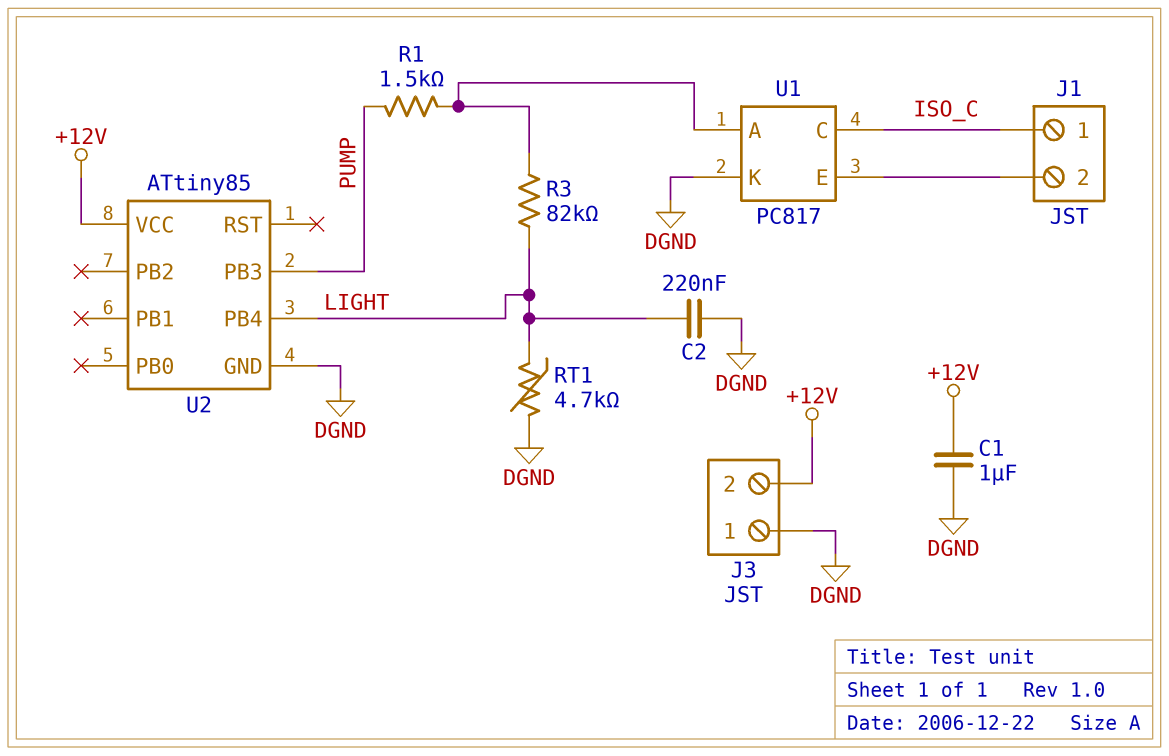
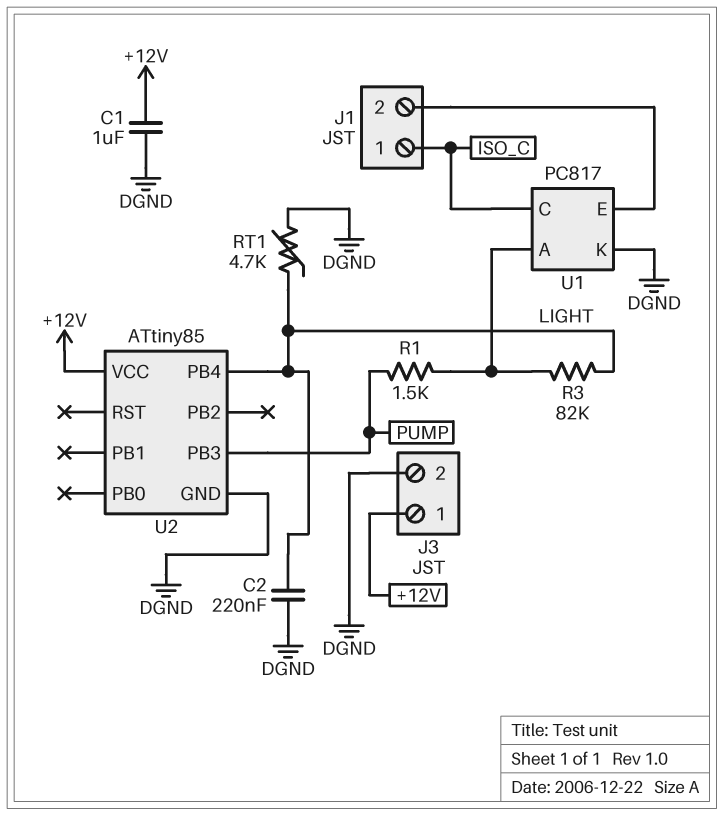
J3 pin 1: DGND -> +12V
J3 pin 2: +12V -> DGND

